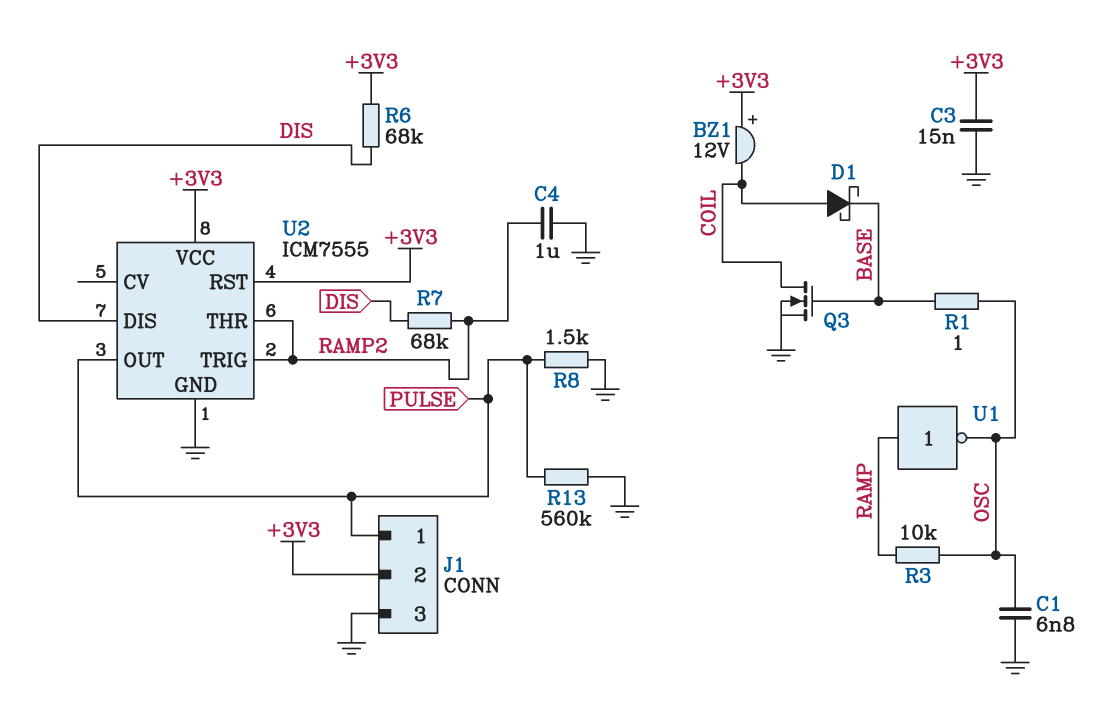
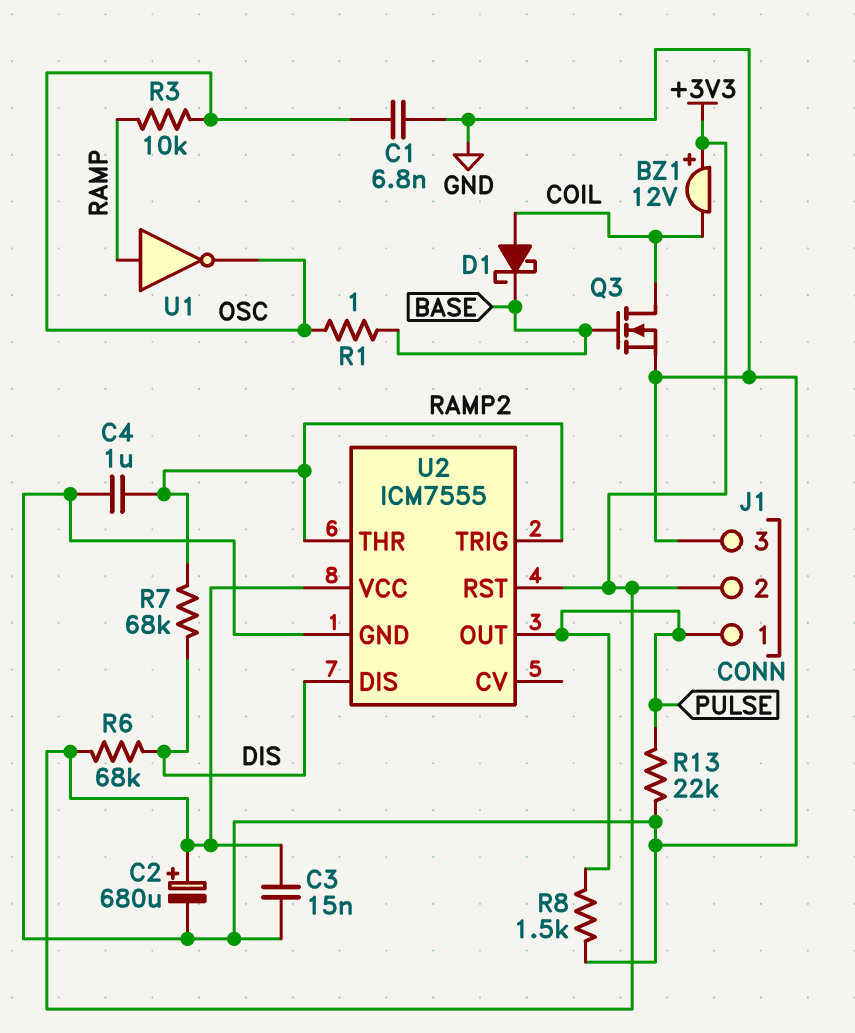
C2: none -> 680uF (plus +3V3, minus GND)
R13: 560k (GND, PULSE) -> 22k (GND, PULSE)

